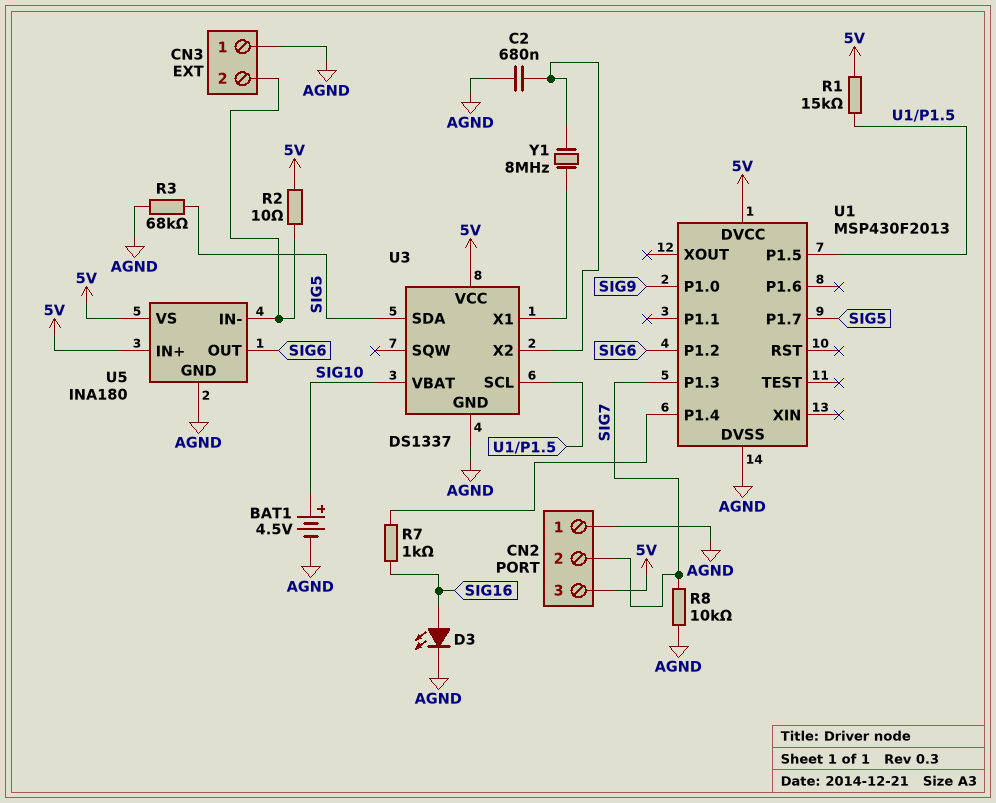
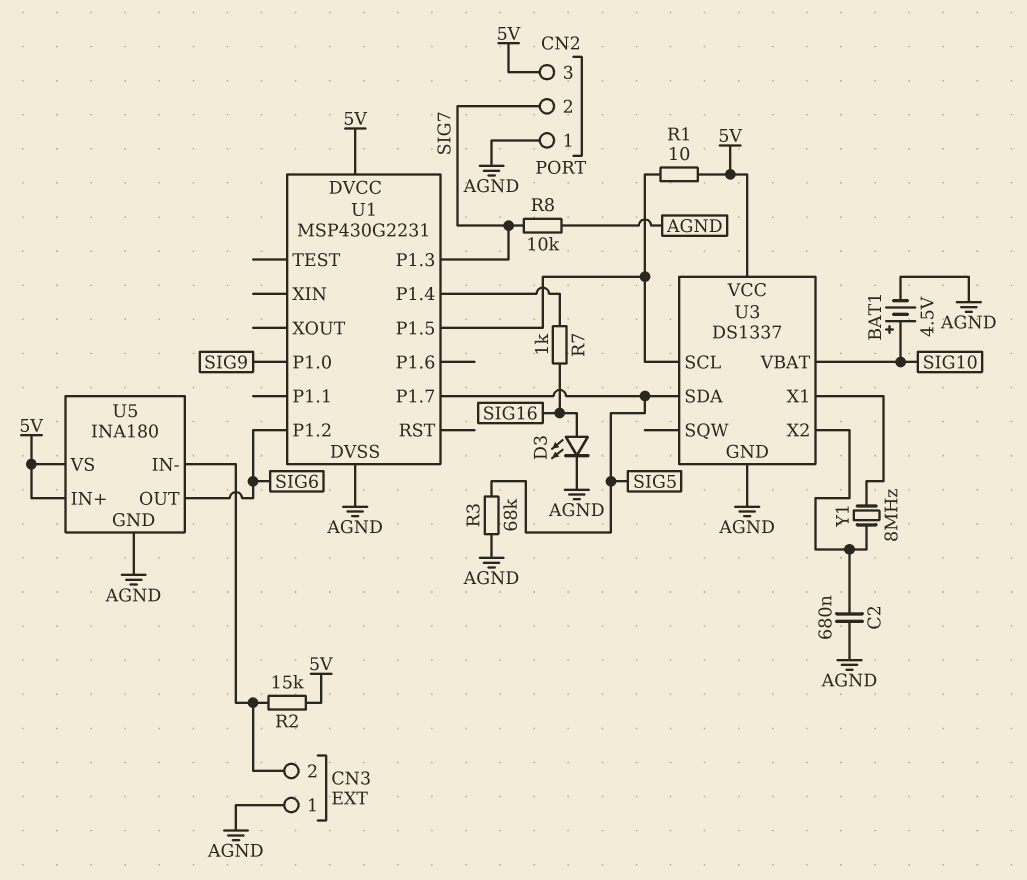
R1: 15k (5V, U1/P1.5) -> 10 (5V, U1/P1.5)
R2: 10 (5V, CN3/2) -> 15k (5V, CN3/2)
U1: MSP430F2013 -> MSP430G2231

